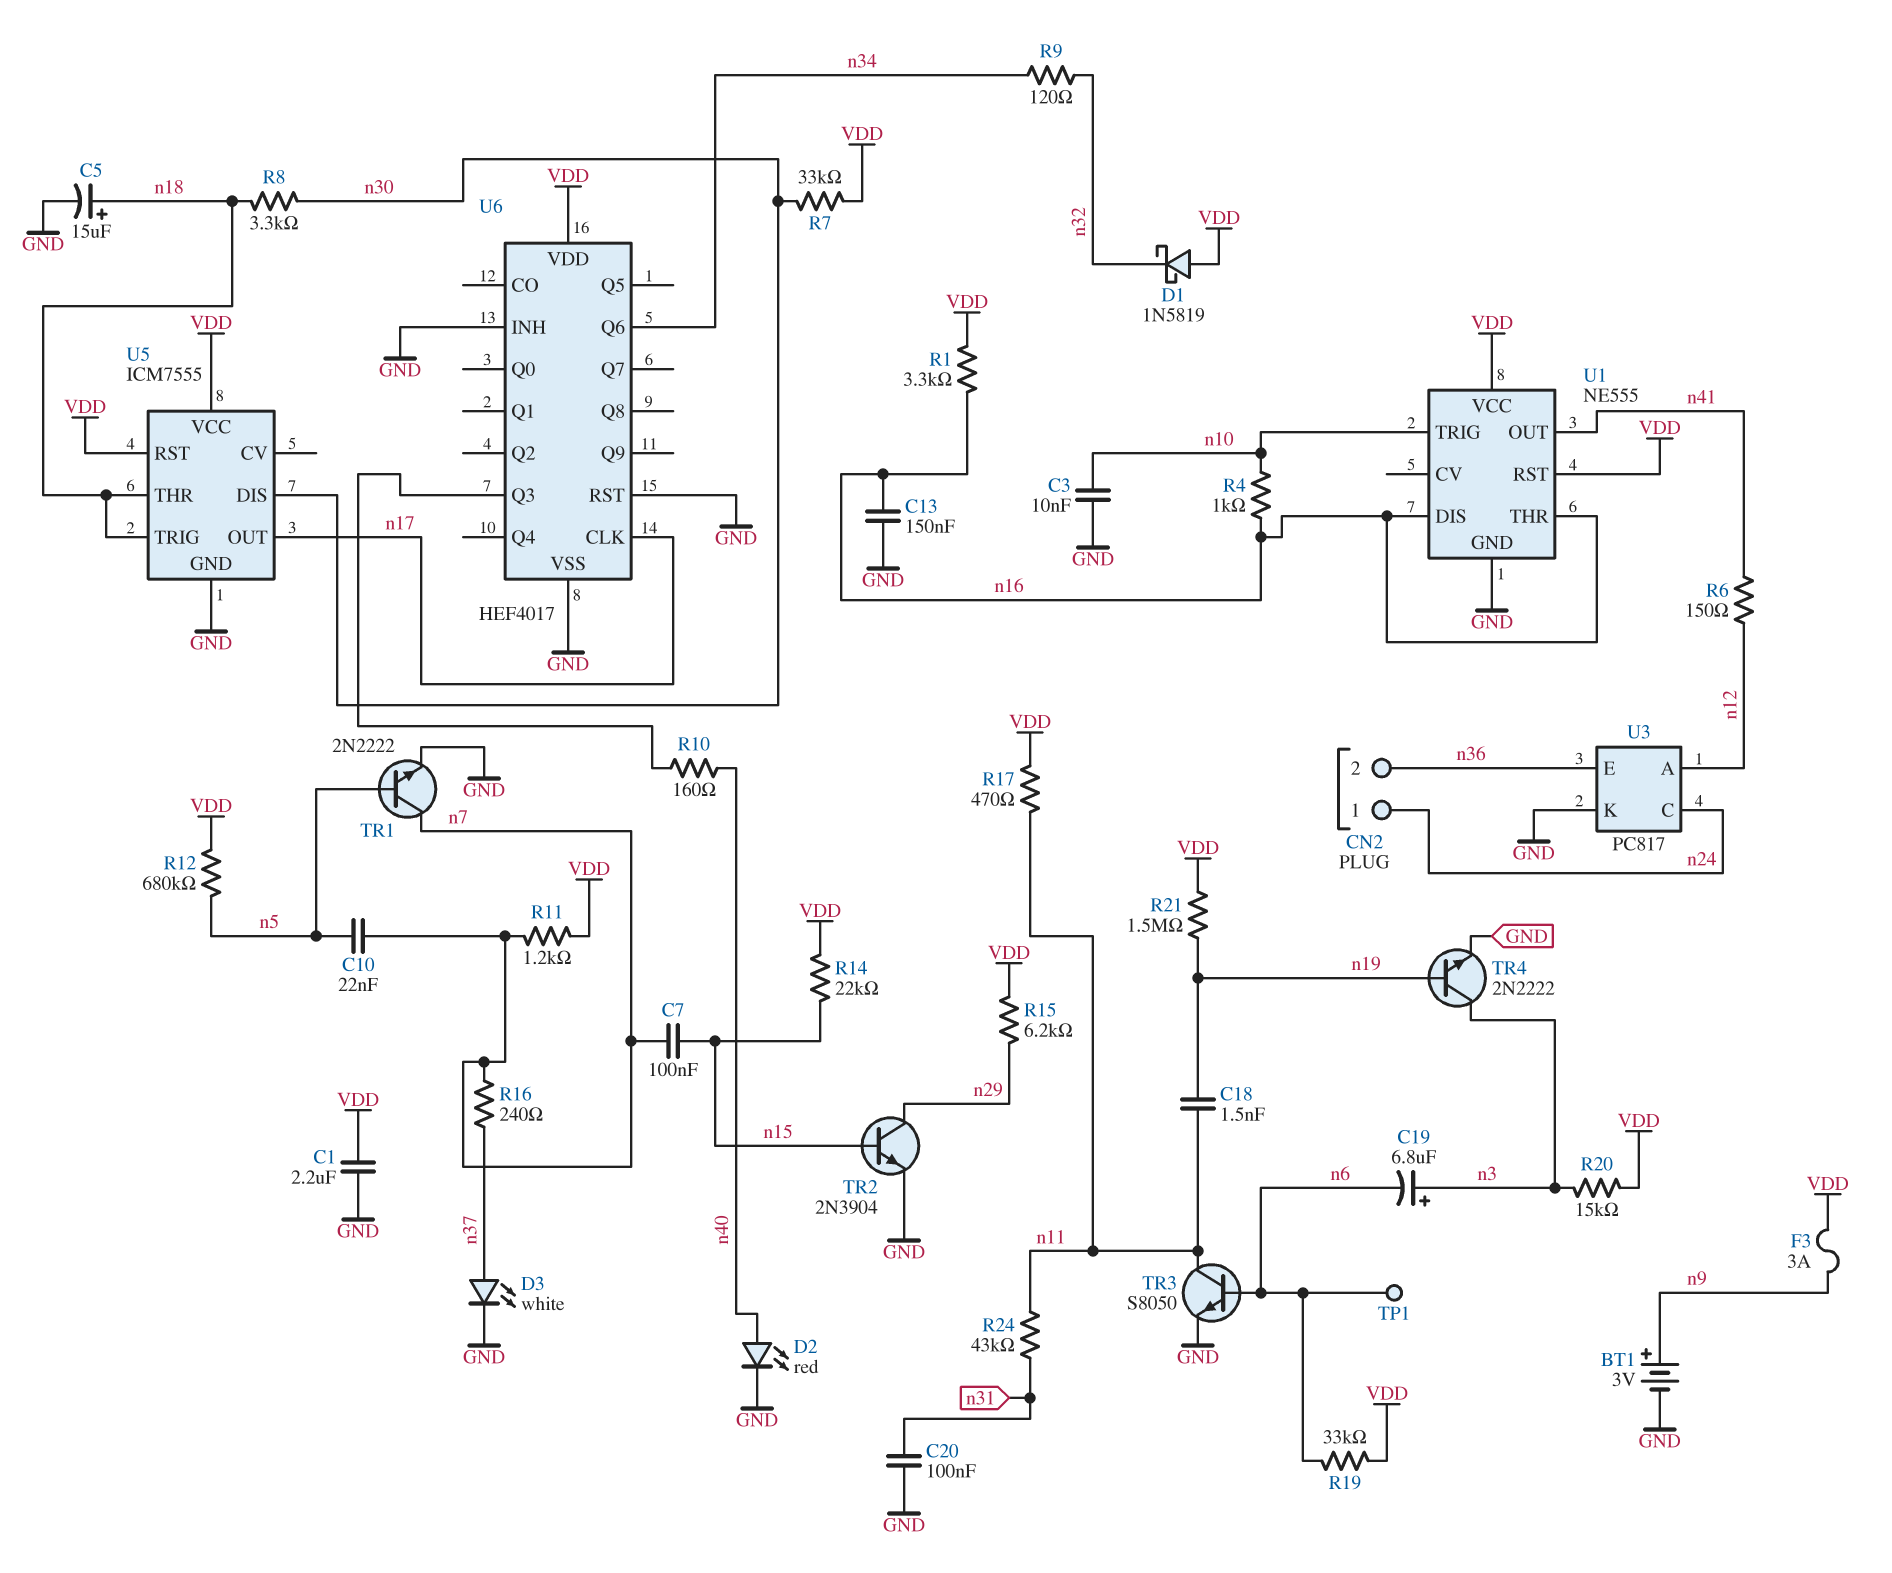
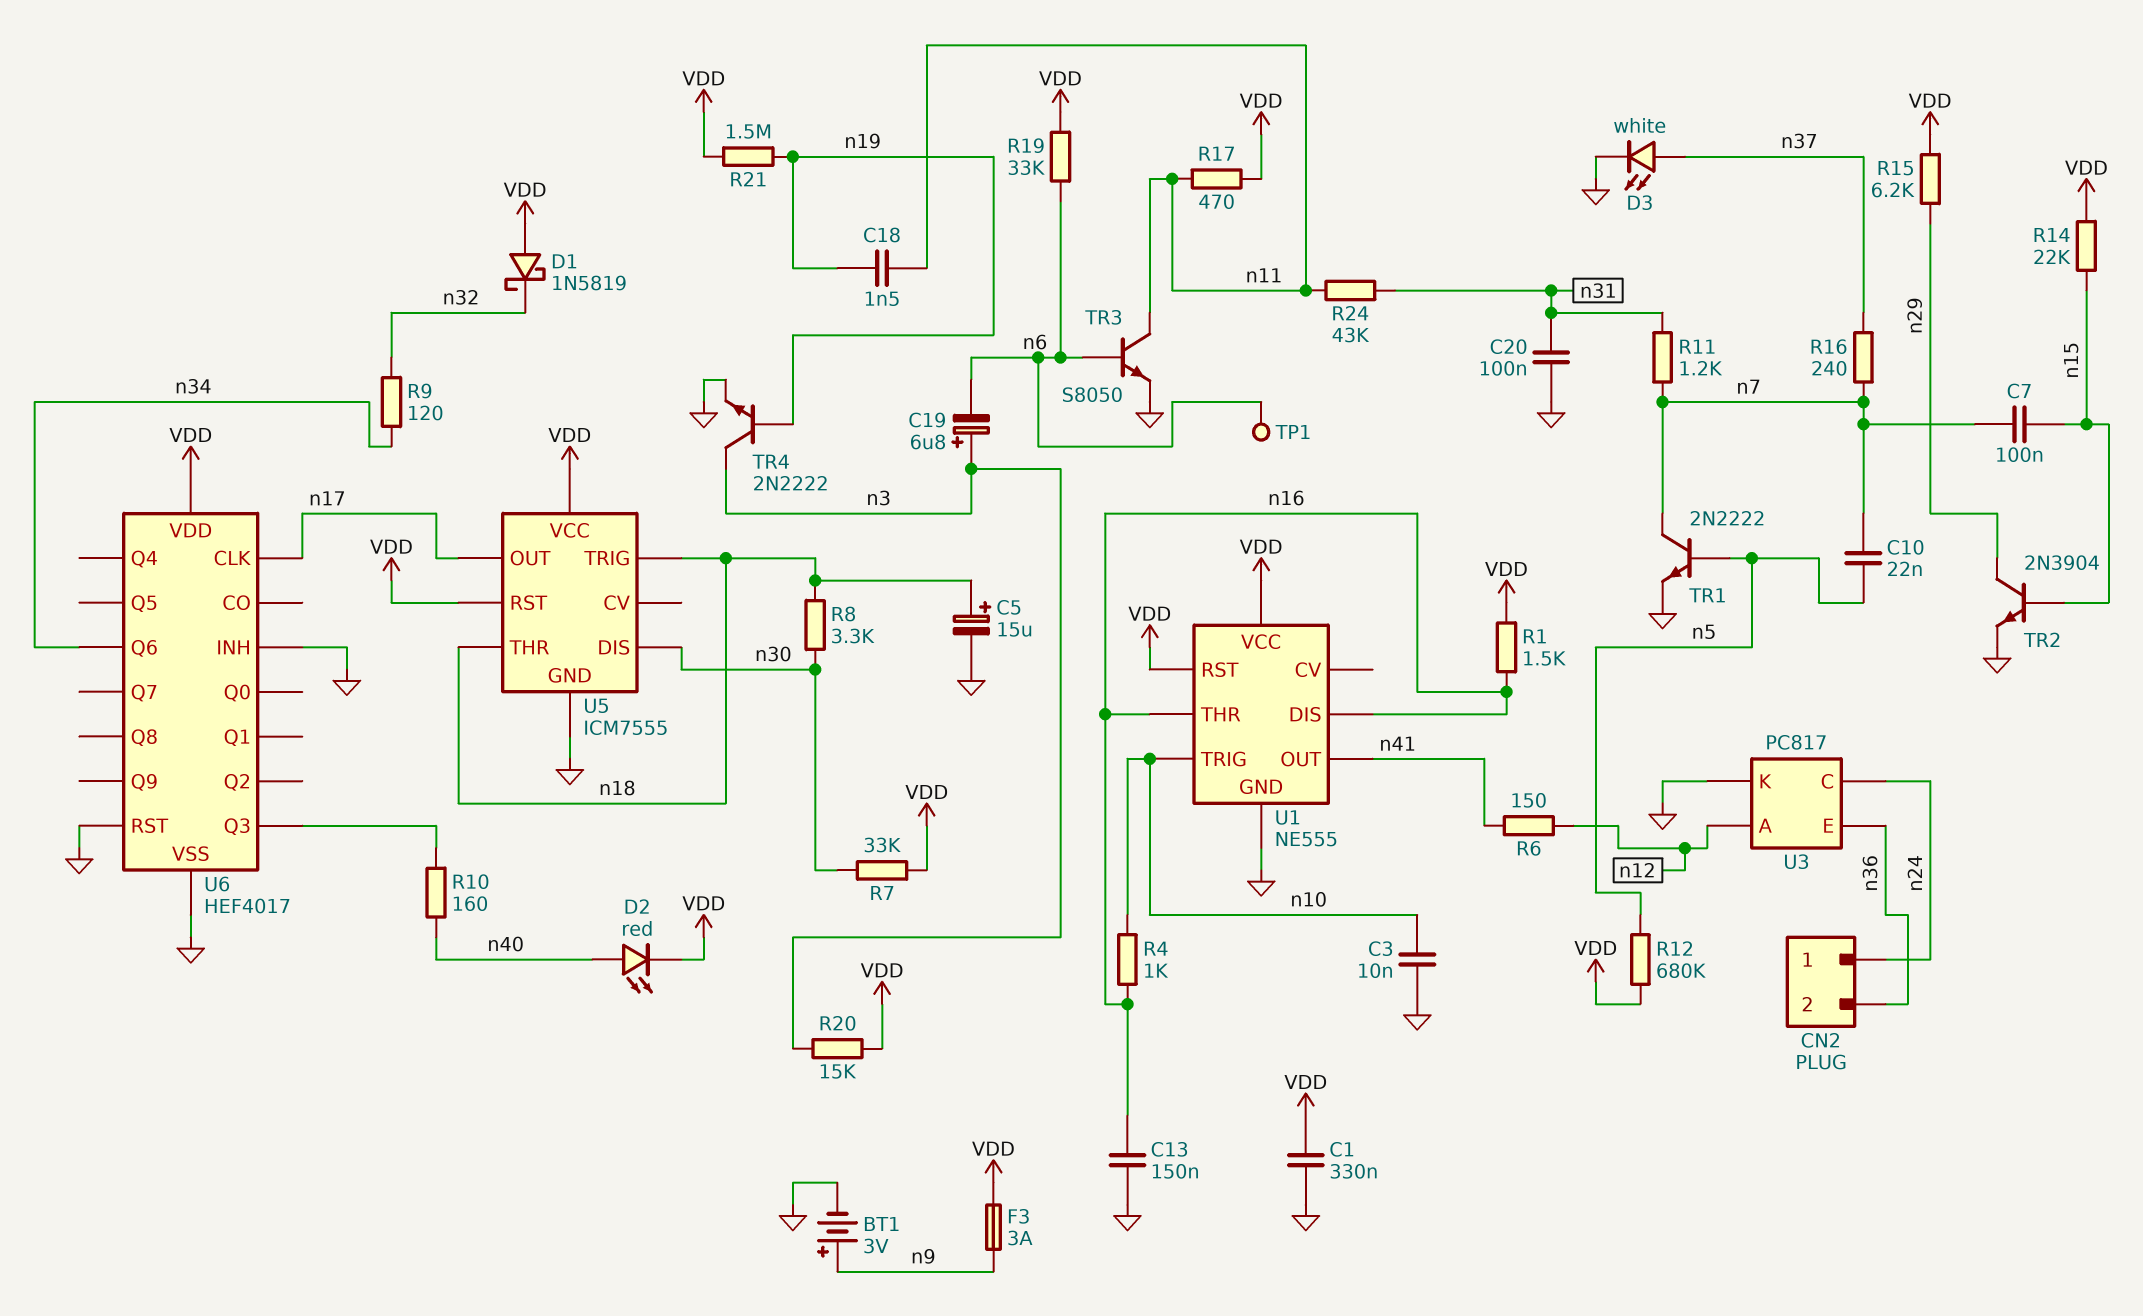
C1: 2.2uF (GND, VDD) -> 330nF (GND, VDD)
D2: LED red (A n40, K GND) -> LED red (A n40, K VDD)
R1: 3.3k (VDD, n16) -> 1.5k (VDD, n16)
R11: 1.2k (VDD, n7) -> 1.2k (n7, n31)

